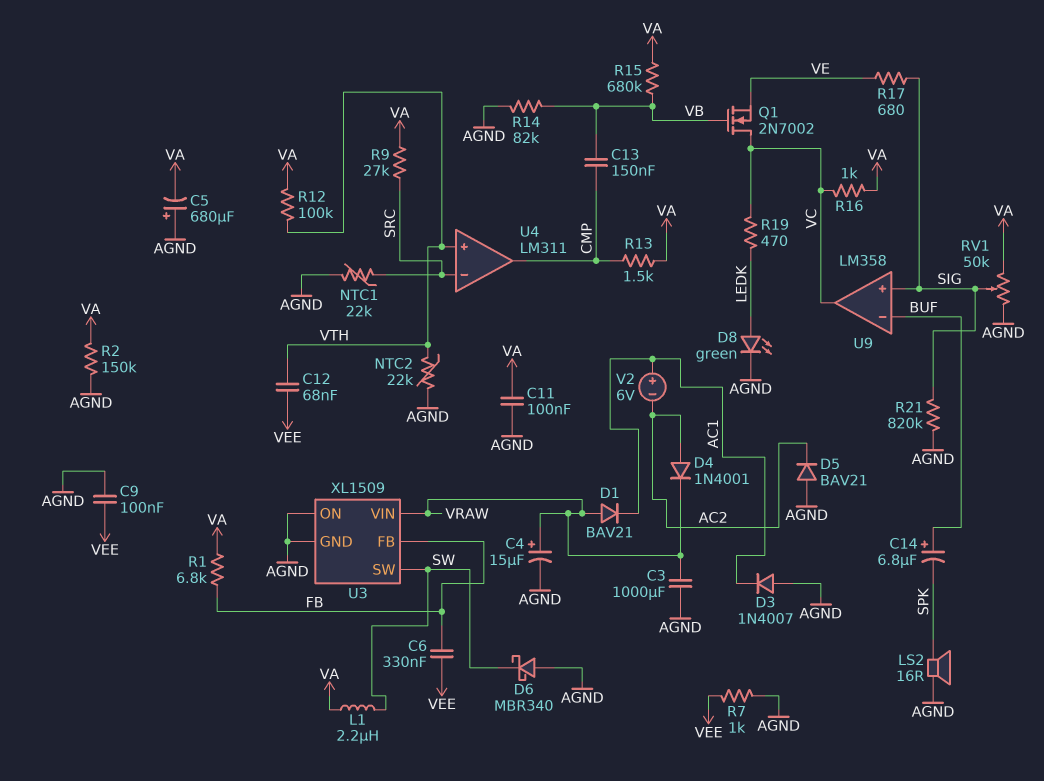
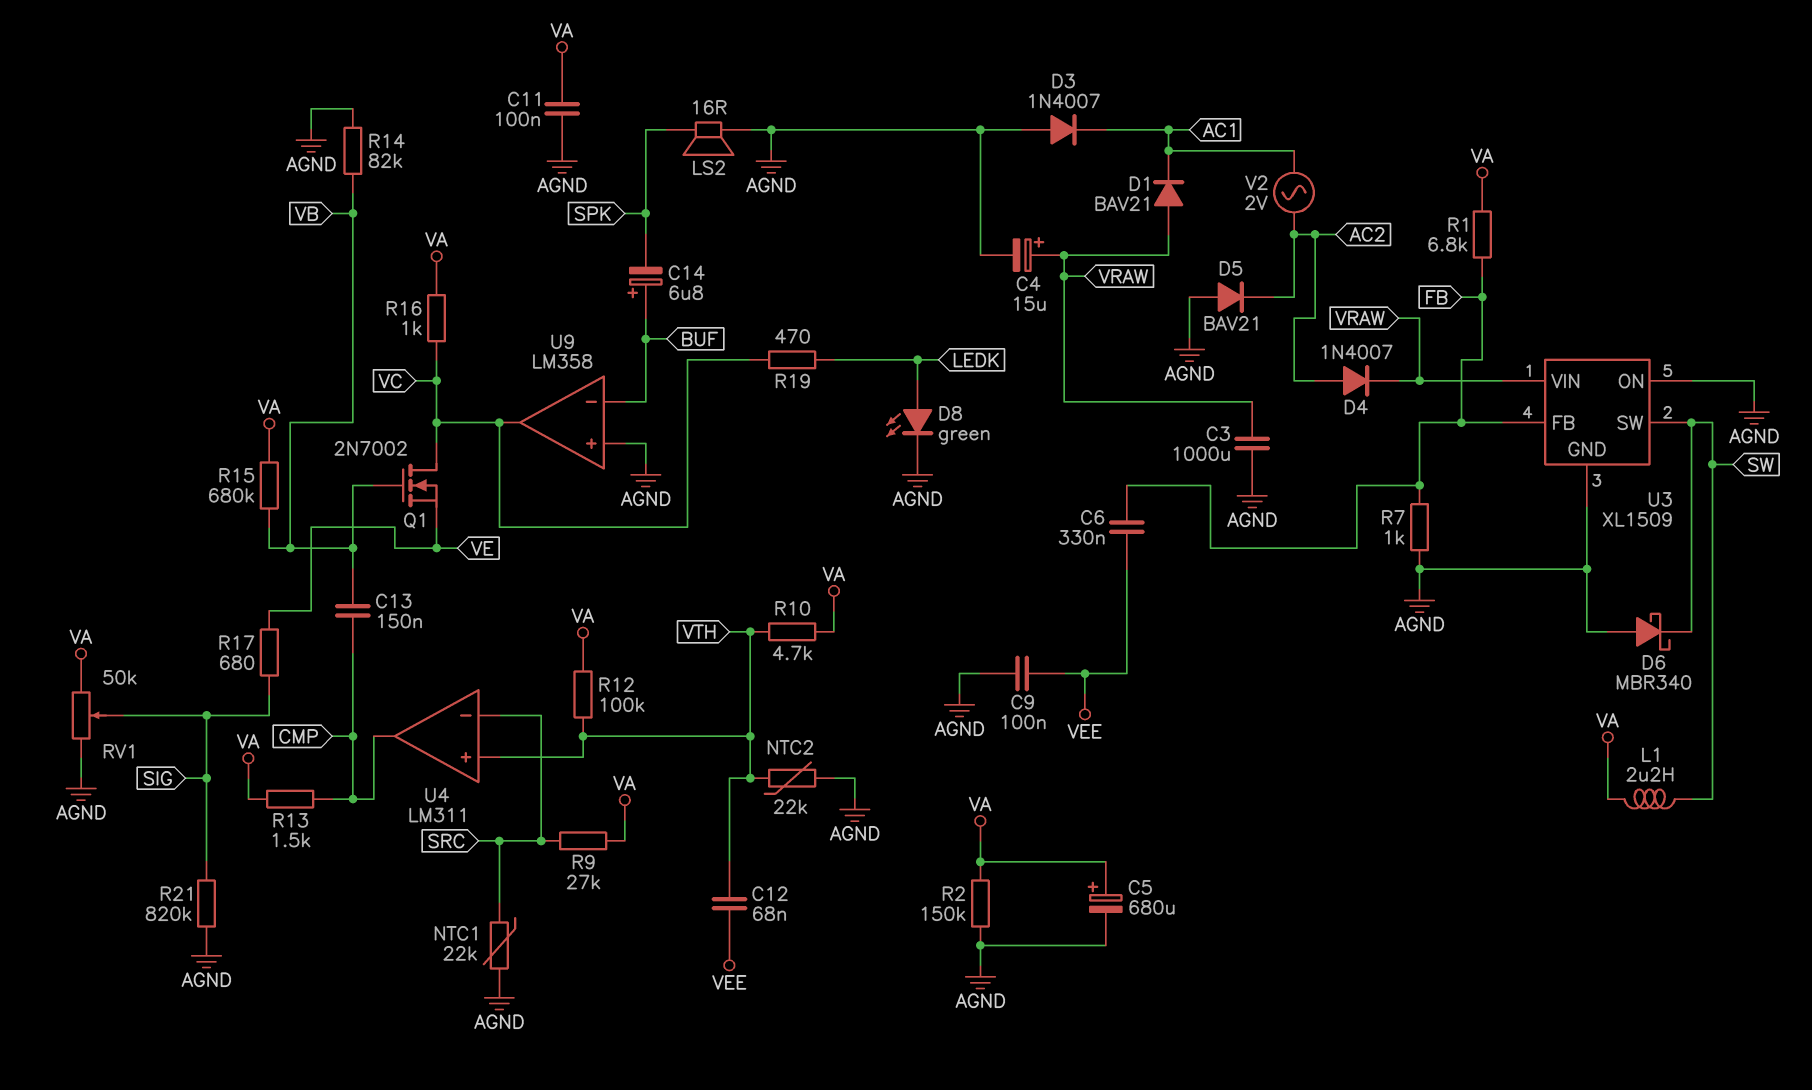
C5: 680uF (plus AGND, minus VA) -> 680uF (plus VA, minus AGND)
D4: diode 1N4001 (A AC2, K VRAW) -> diode 1N4007 (A AC2, K VRAW)
R7: 1k (AGND, VEE) -> 1k (AGND, FB)
R10: none -> 4.7k (VA, VTH)
U9 pin in+: SIG -> AGND
V2: 6V (plus AC1, minus AC2) -> AC 2V (AC1, AC2)

